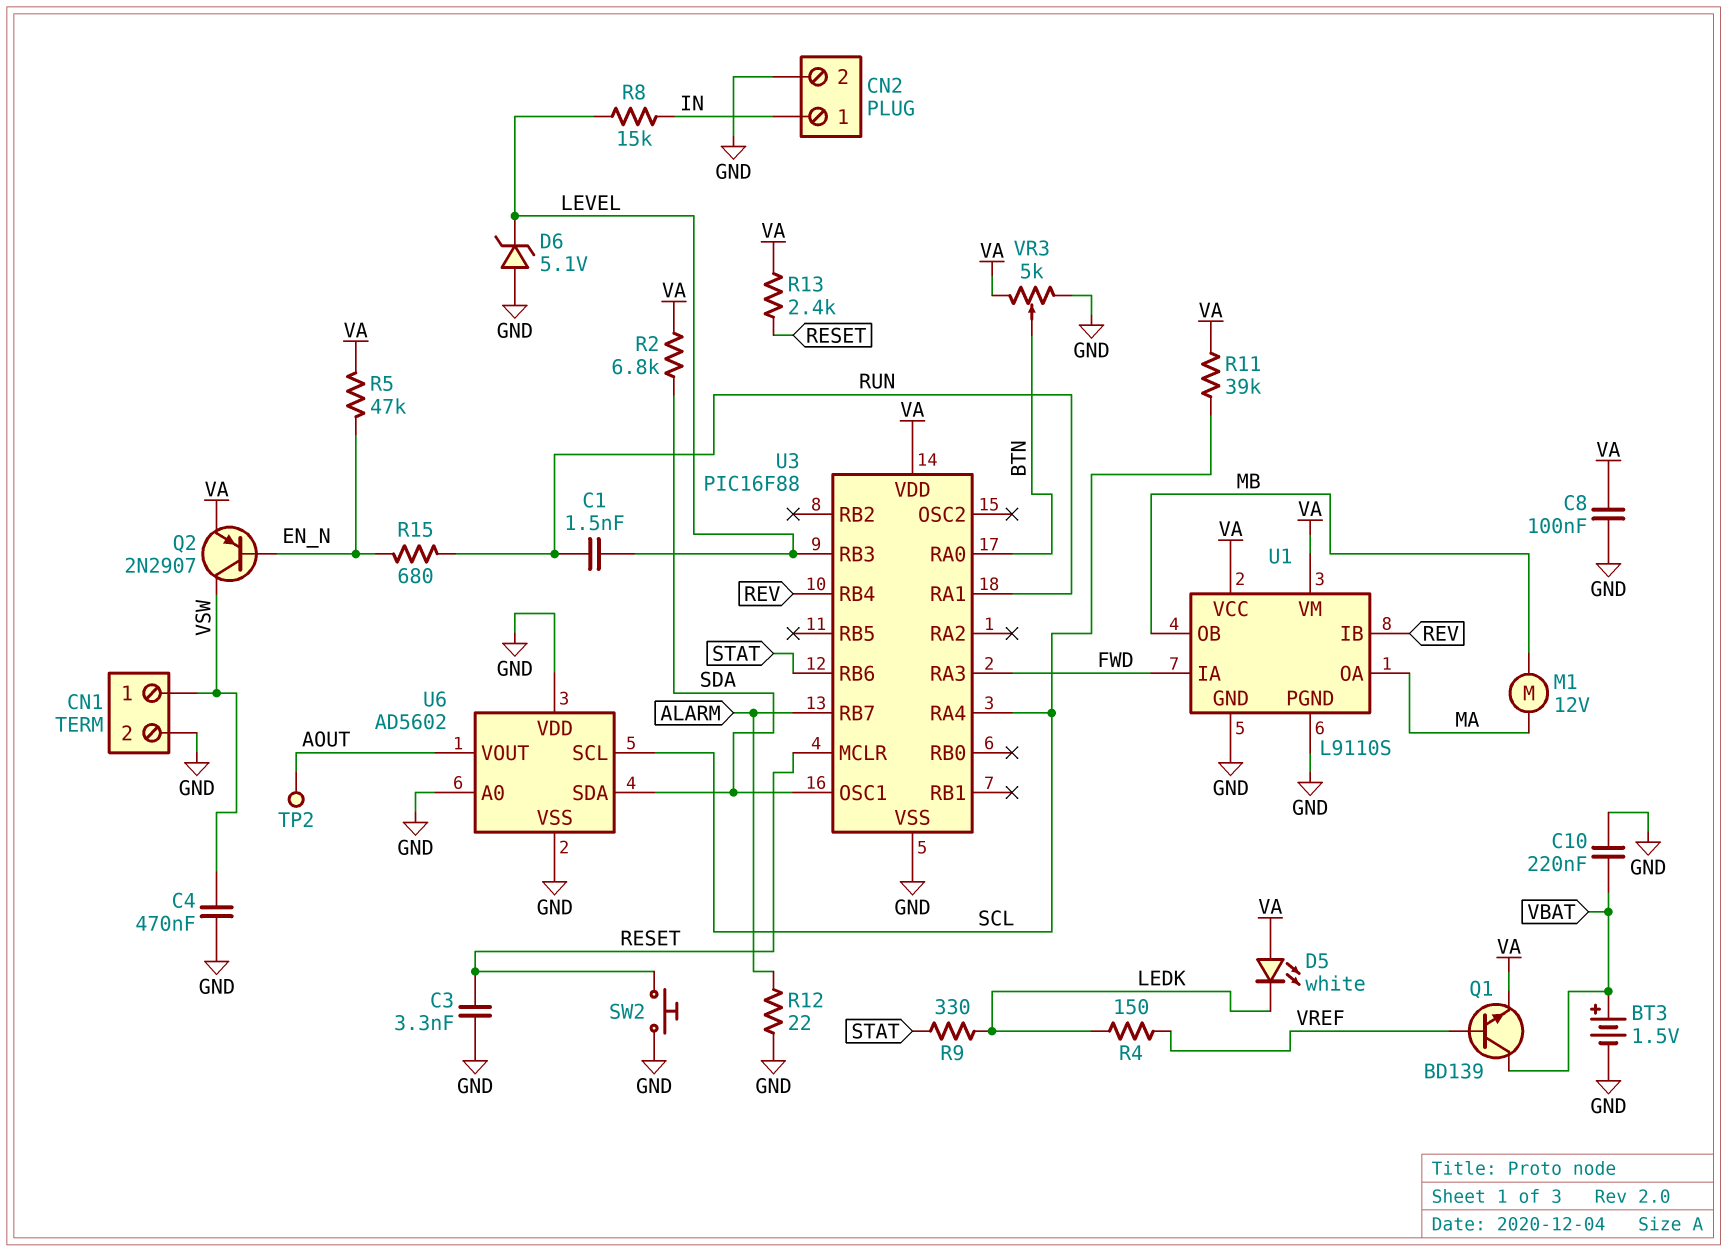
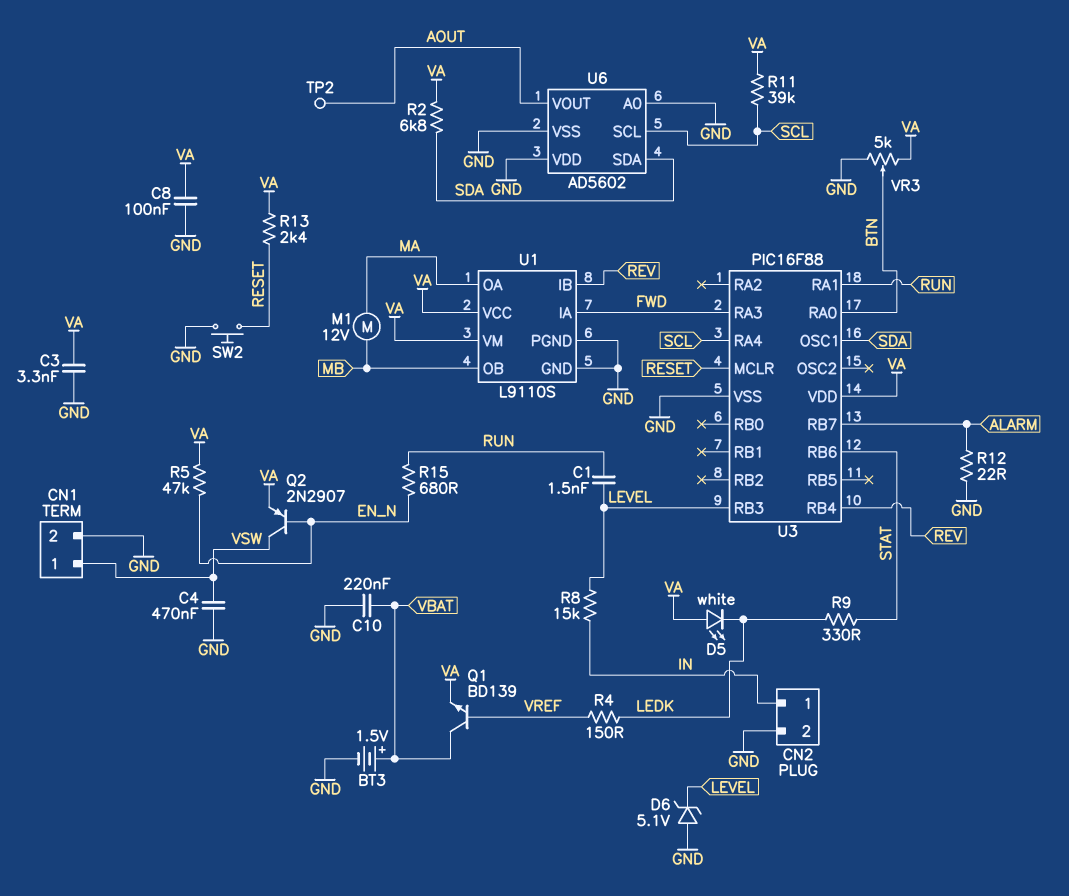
C3: 3.3nF (GND, RESET) -> 3.3nF (GND, VA)

